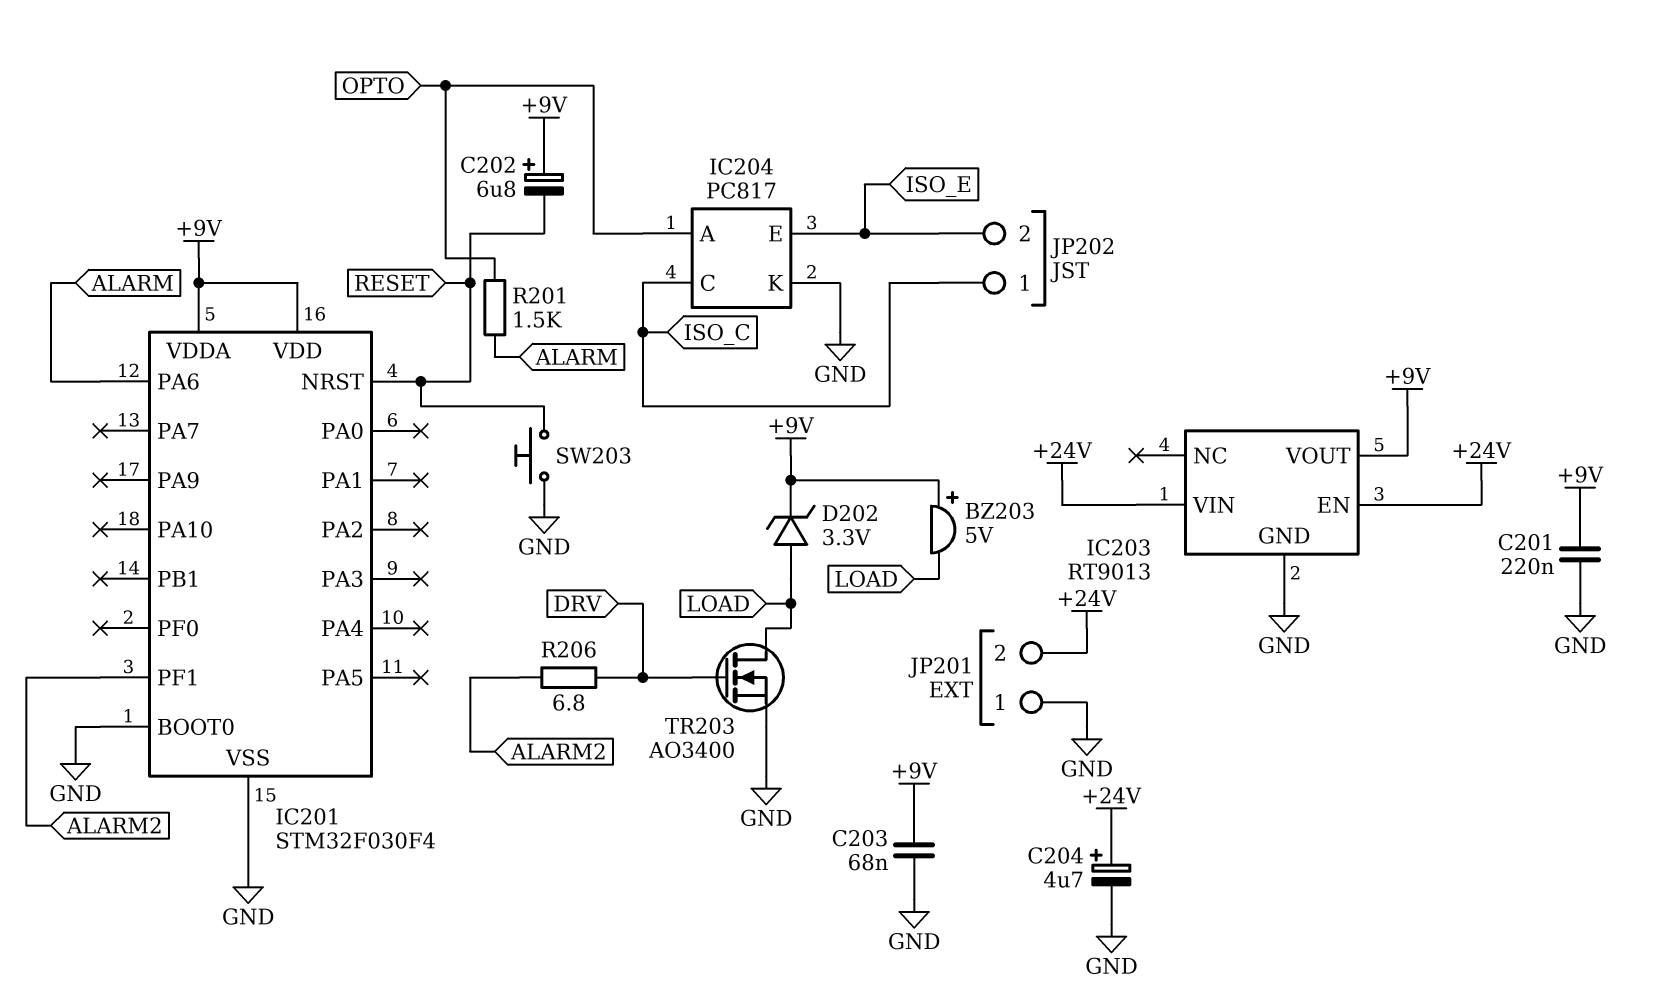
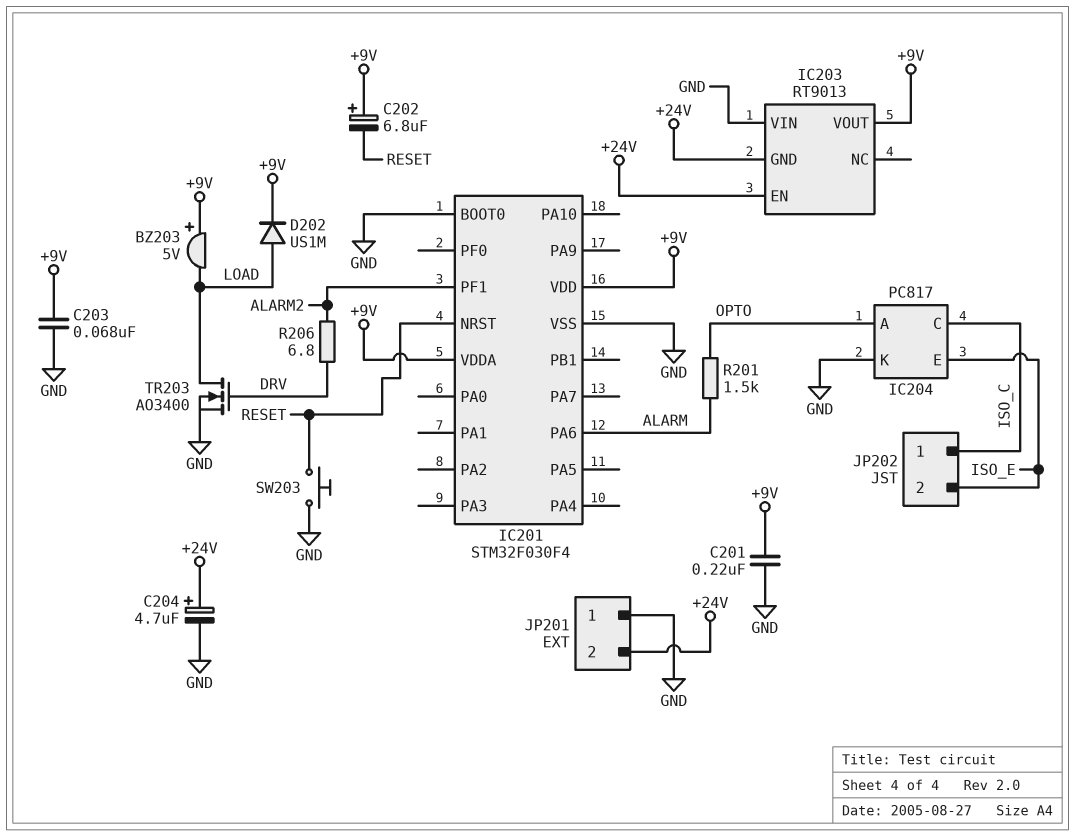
D202: zener 3.3V (A LOAD, K +9V) -> diode US1M (A LOAD, K +9V)
IC203 pin GND: GND -> +24V
IC203 pin VIN: +24V -> GND

